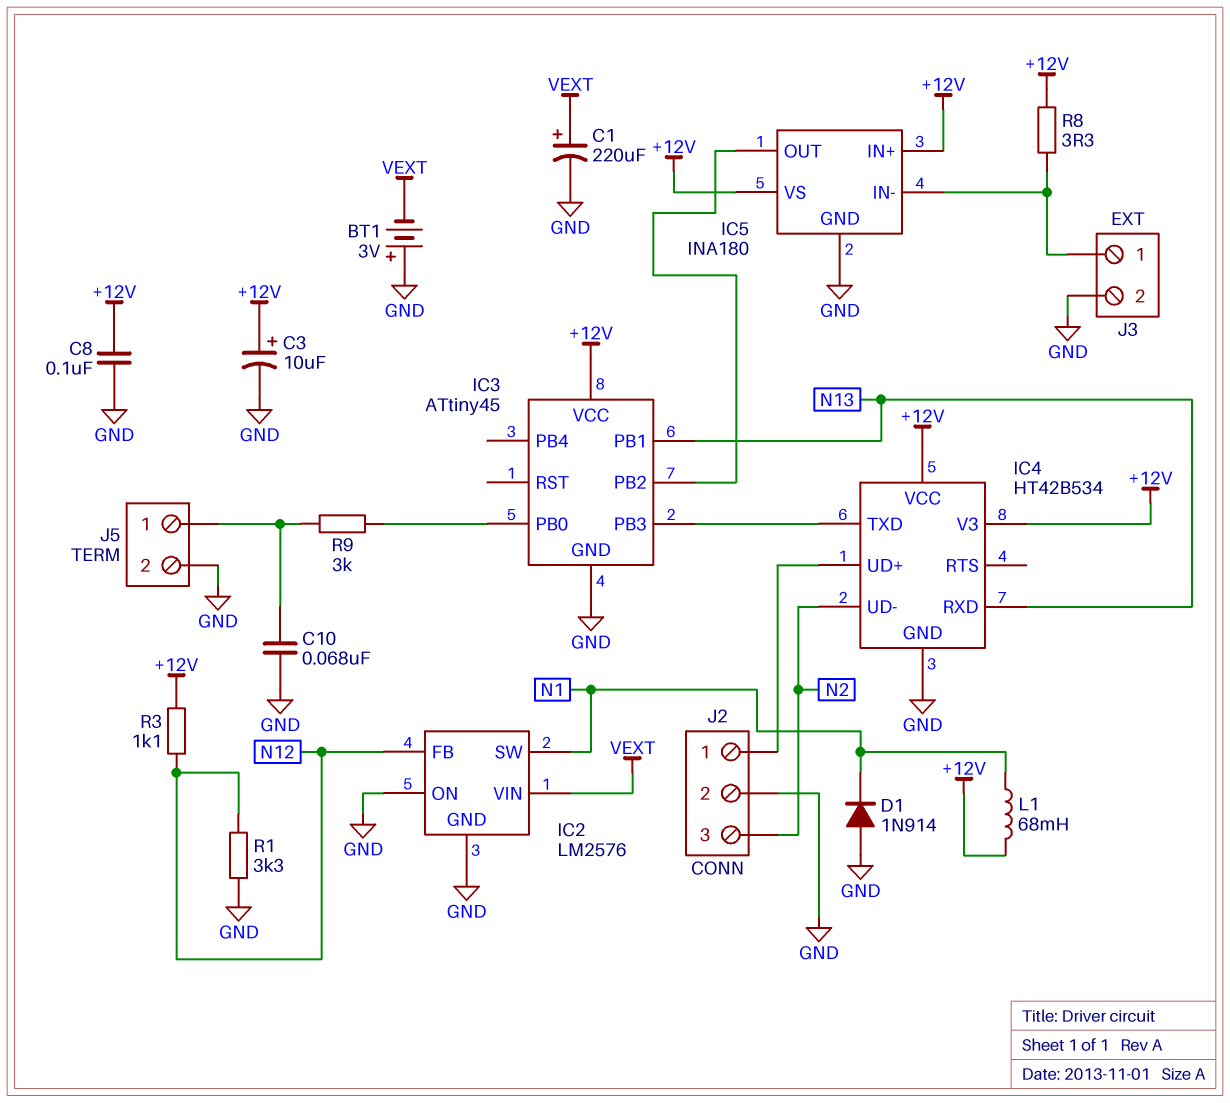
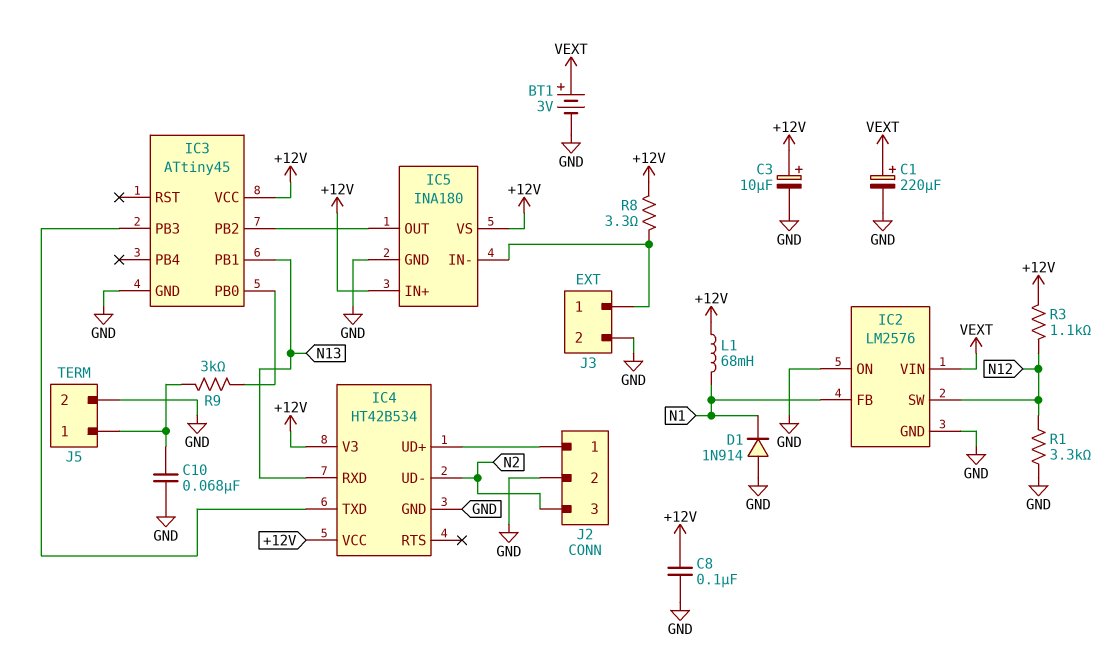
BT1: 3V (plus GND, minus VEXT) -> 3V (plus VEXT, minus GND)
IC2 pin FB: N12 -> N1
IC2 pin SW: N1 -> N12

